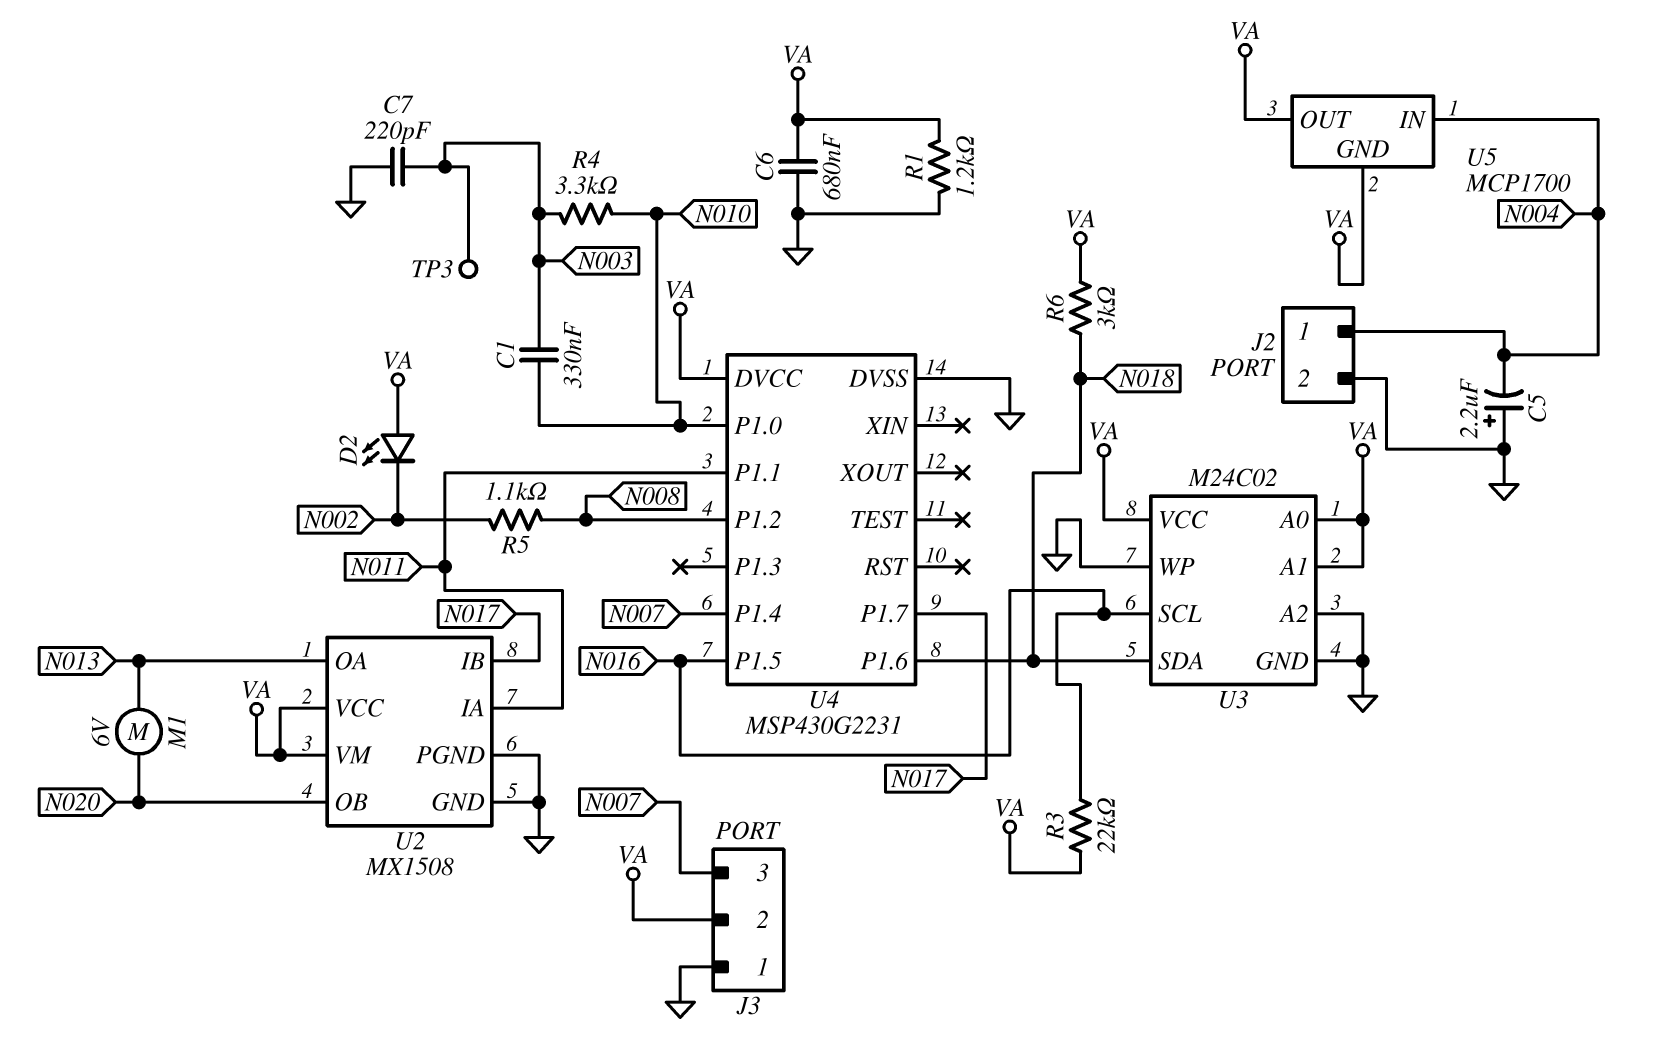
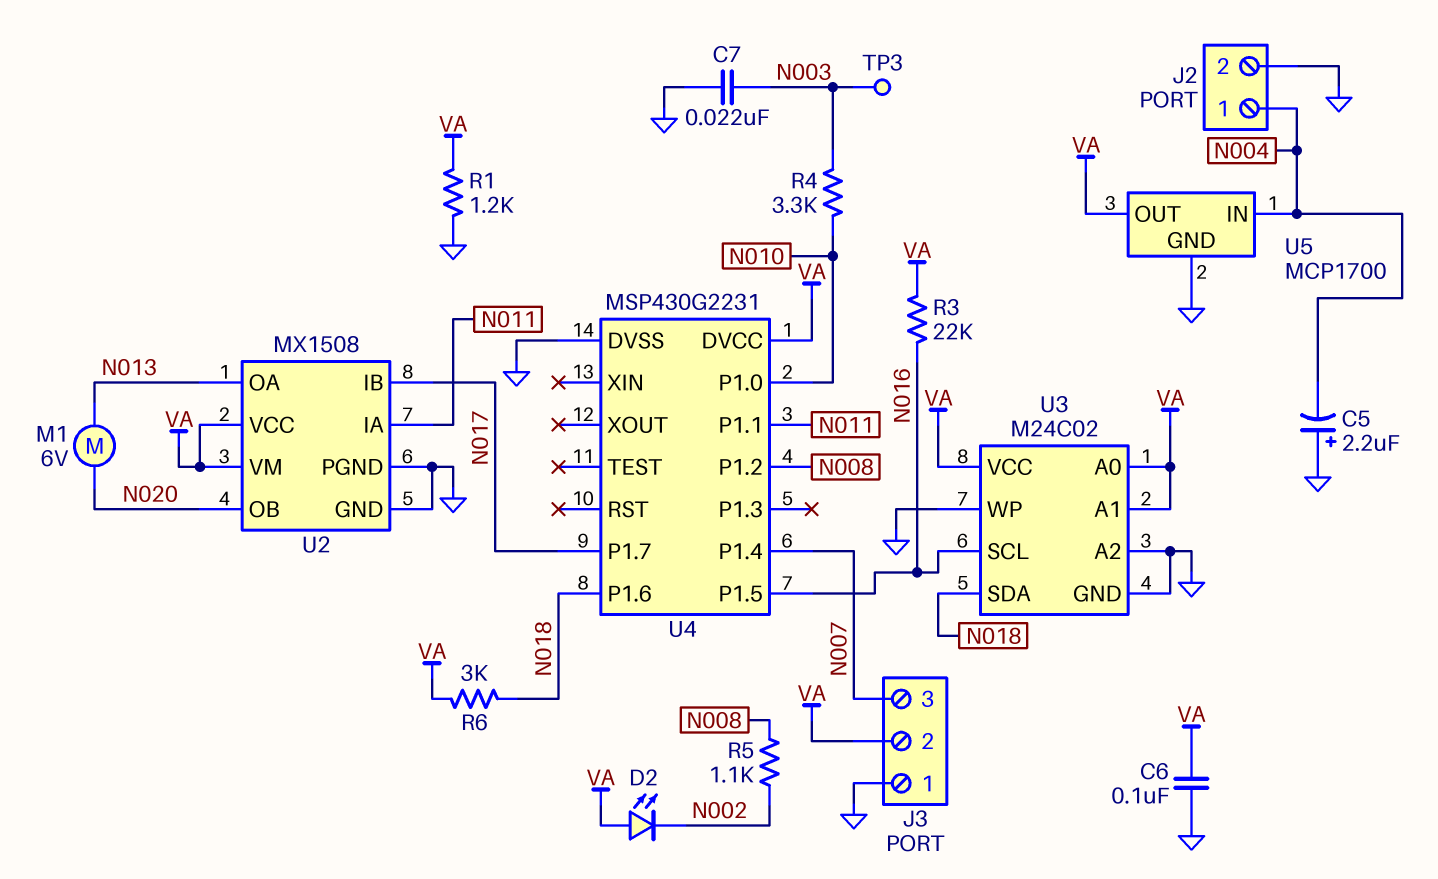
C1: 330nF (N003, N010) -> none
C6: 680nF (GND, VA) -> 100nF (GND, VA)
C7: 220pF (GND, N003) -> 22nF (GND, N003)
U5 pin GND: VA -> GND

